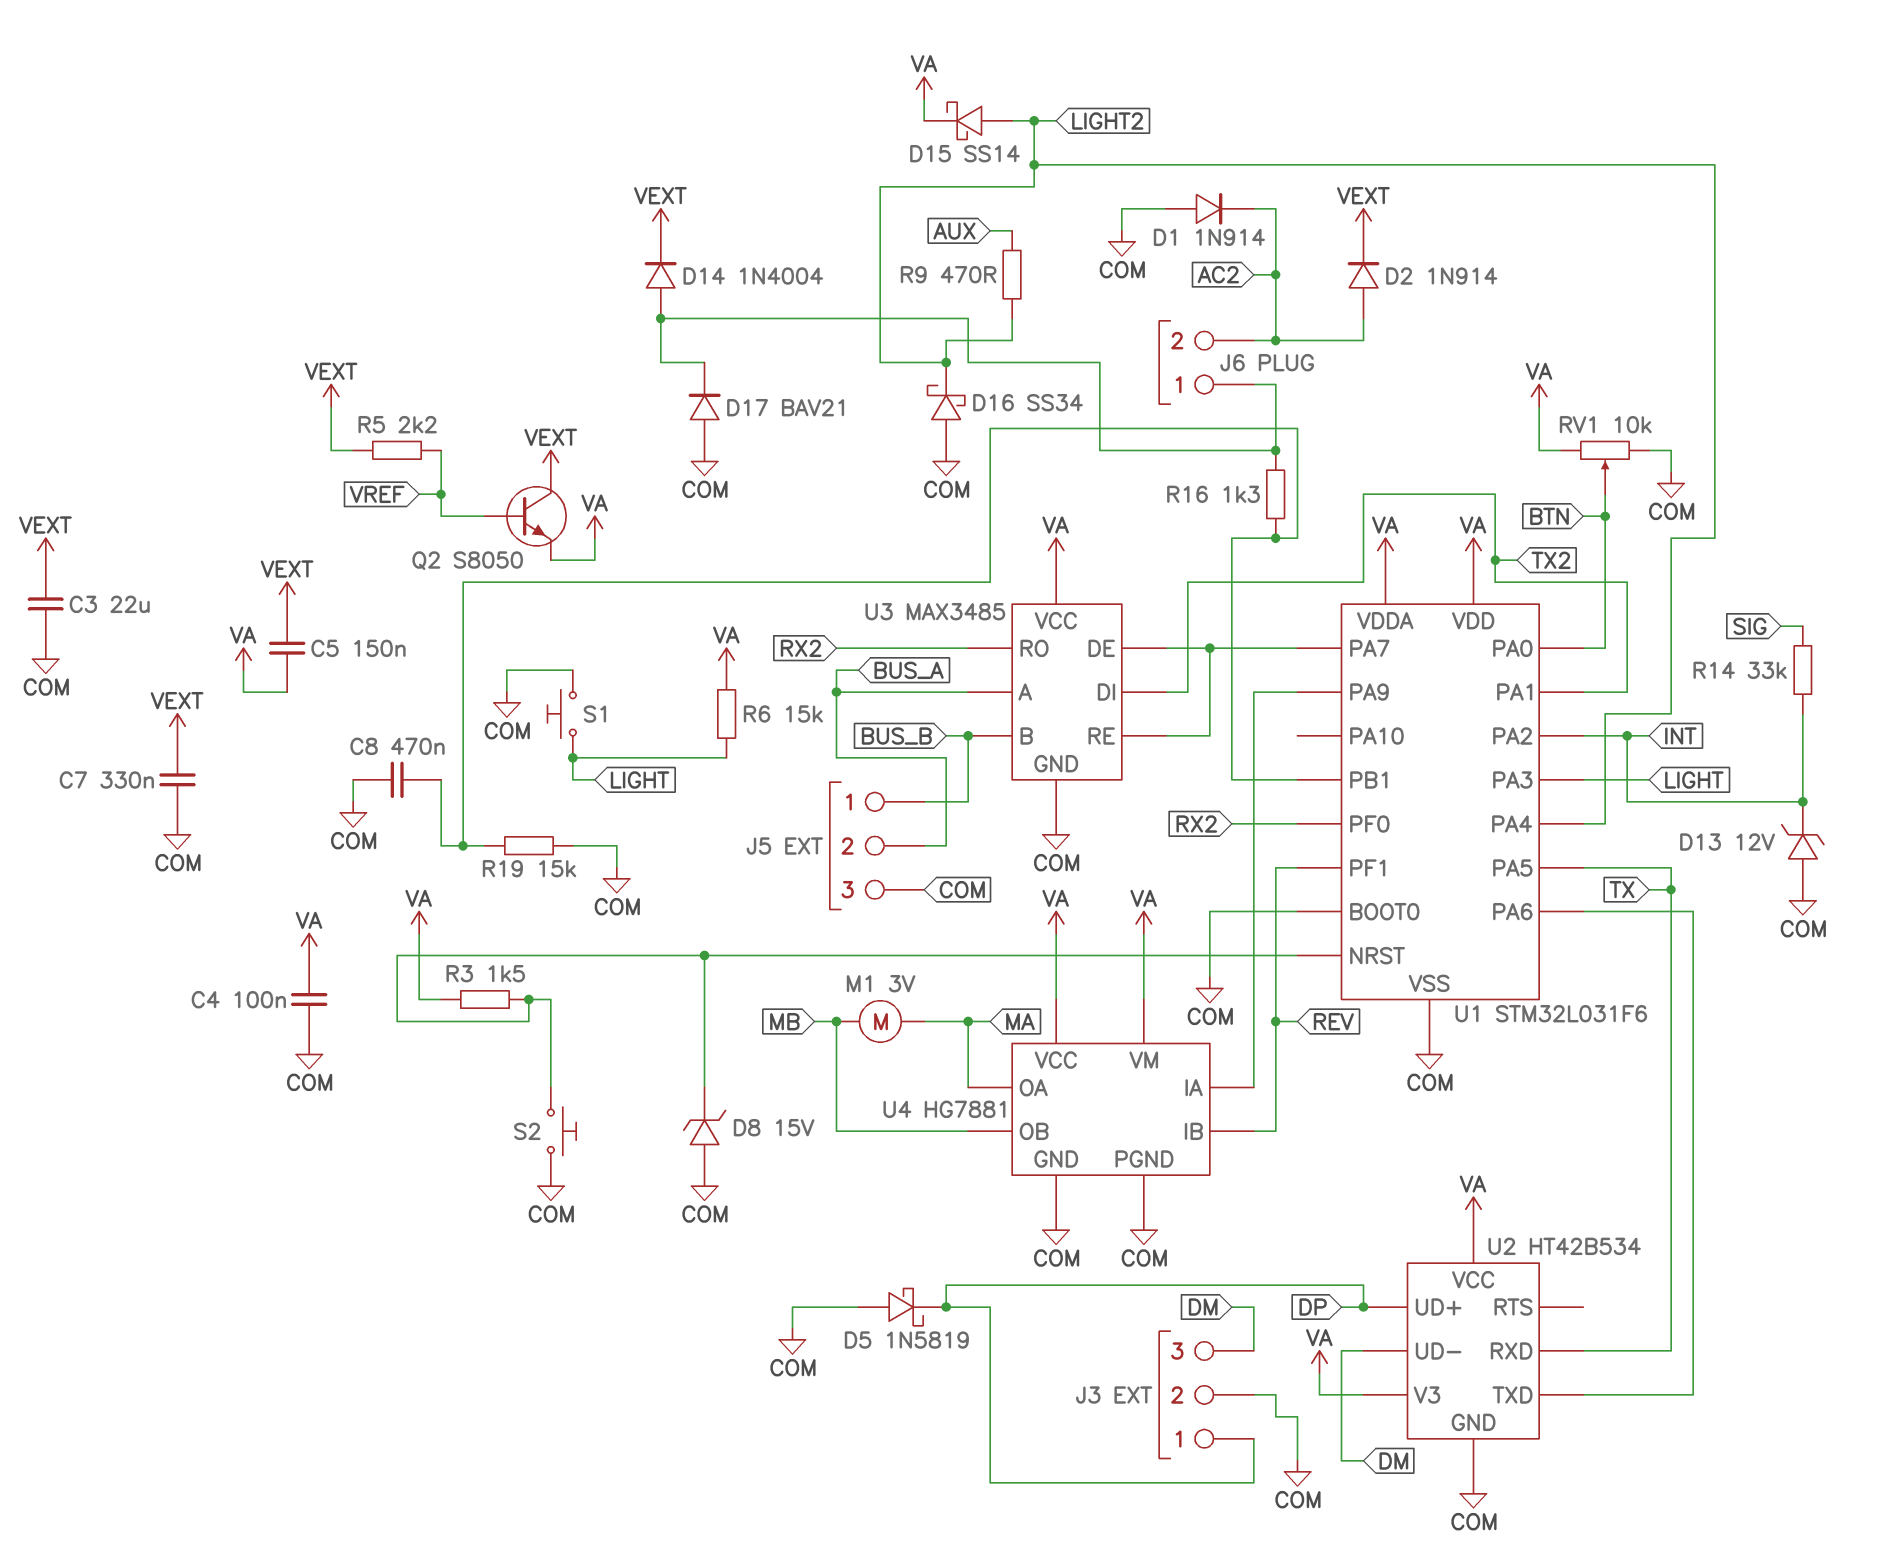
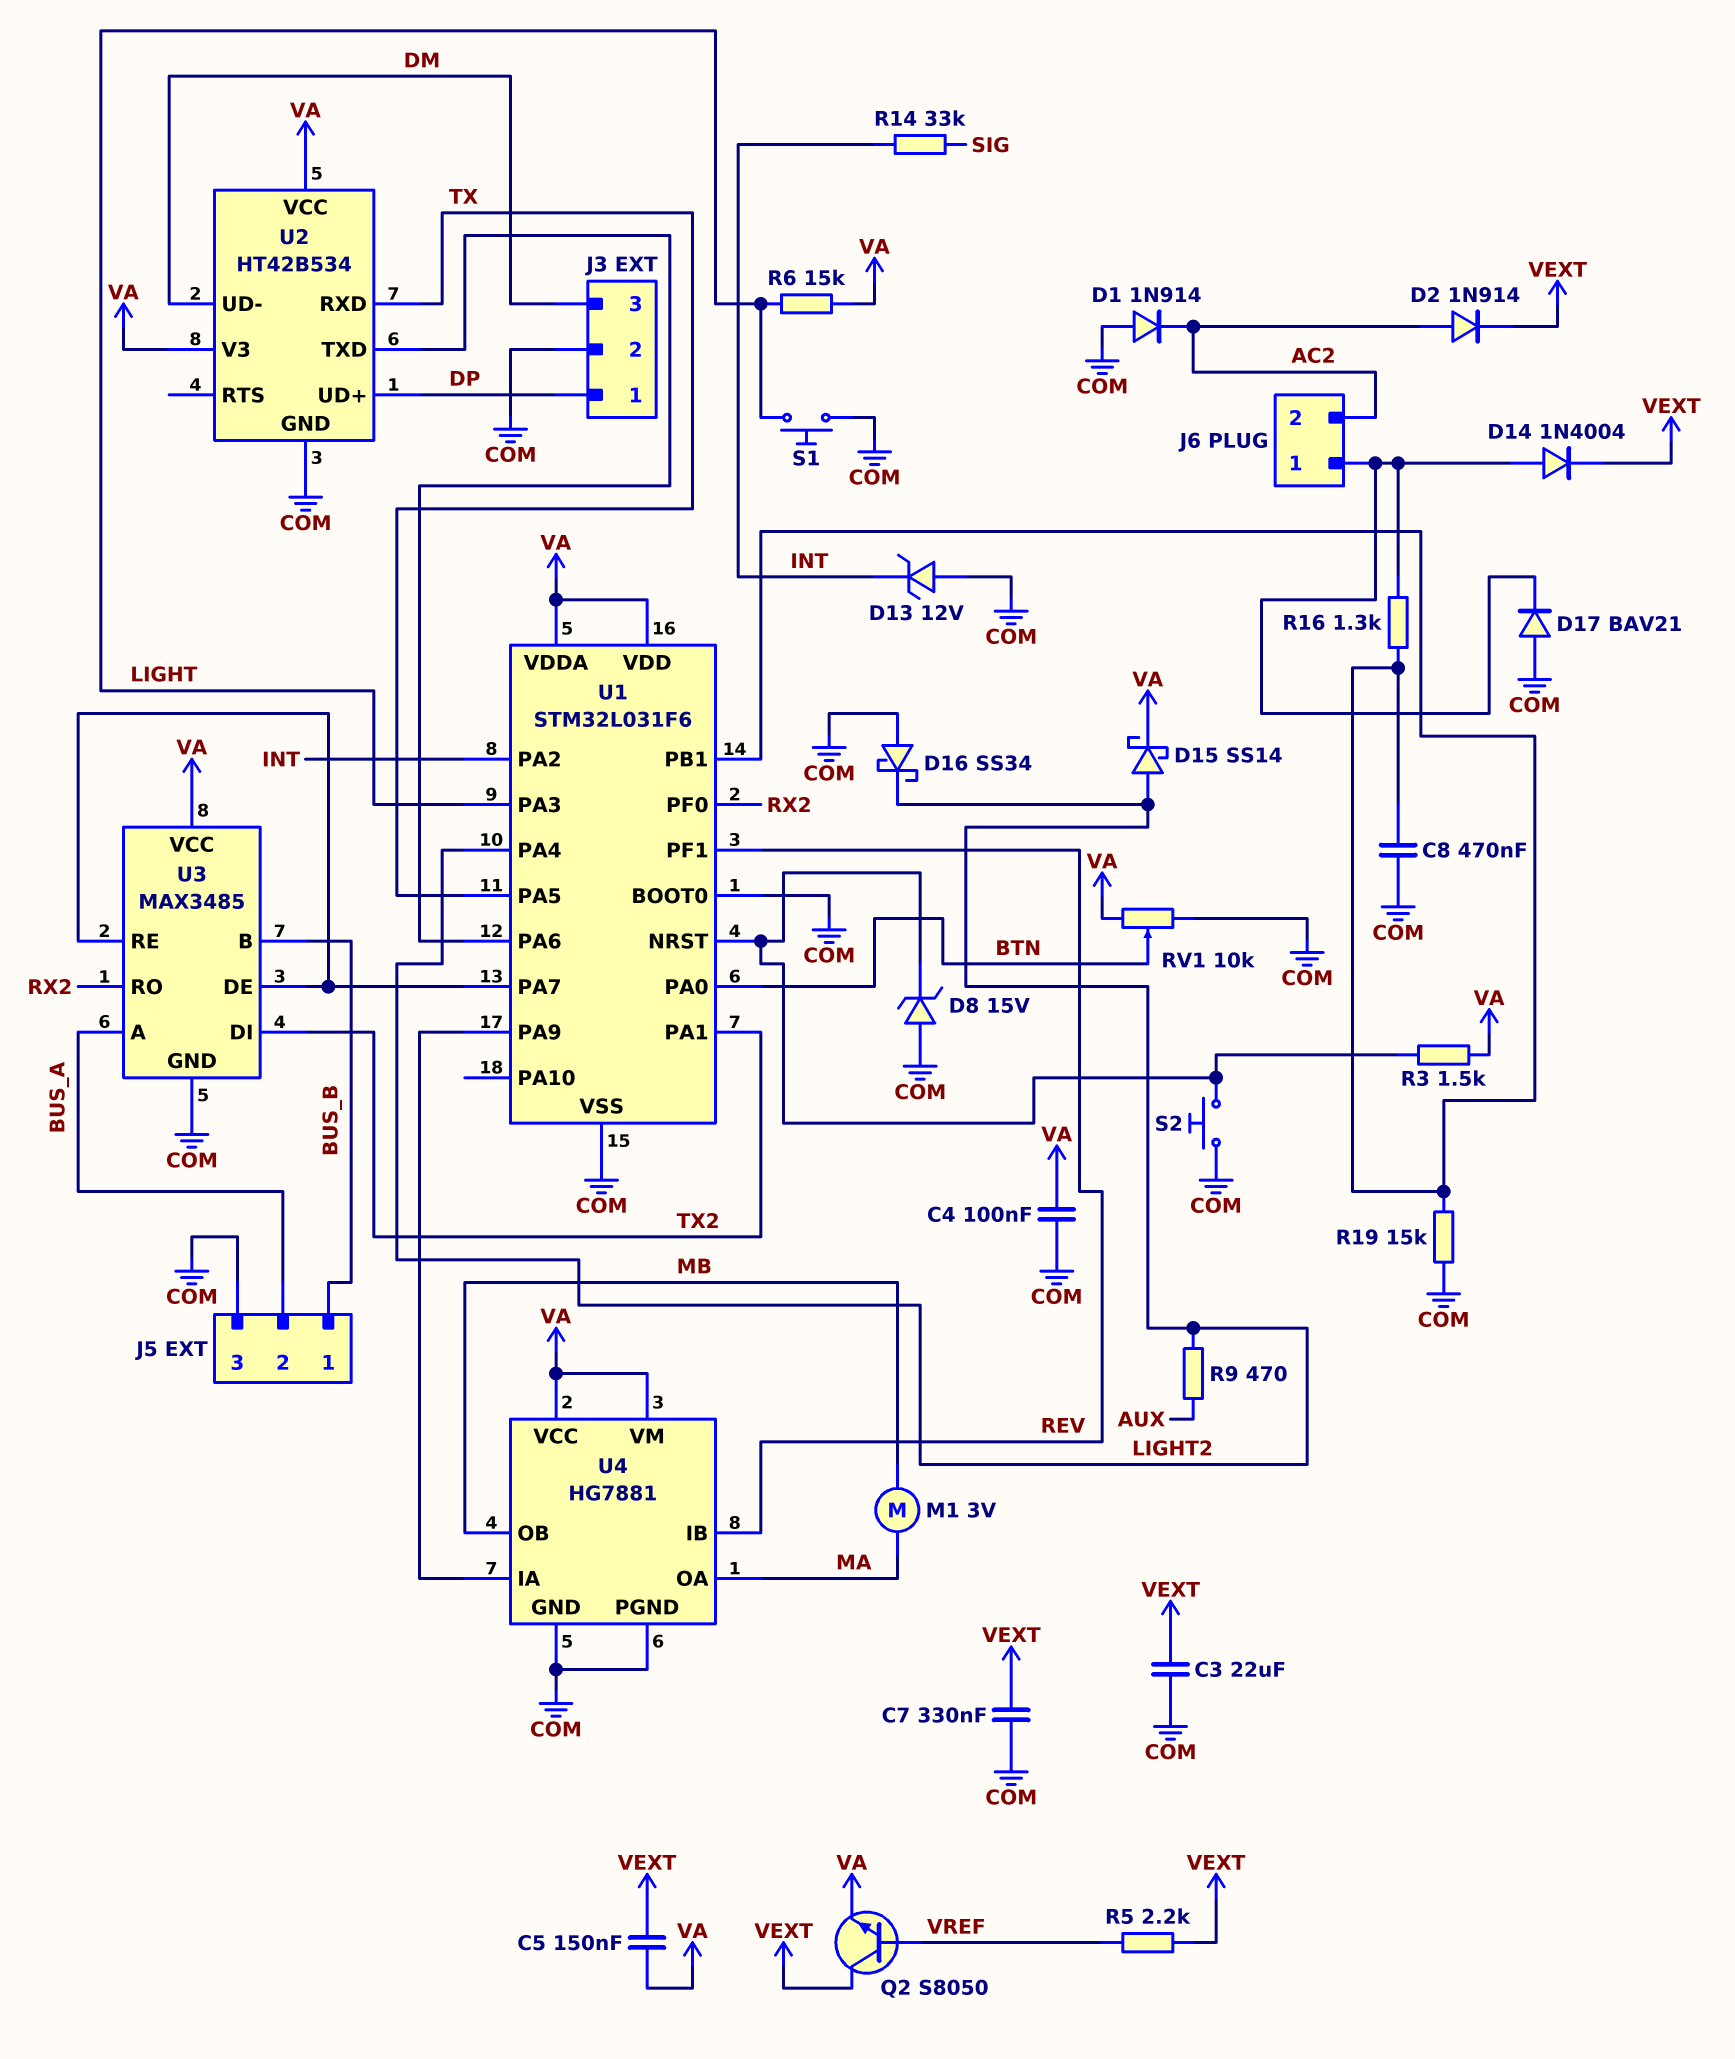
D5: schottky 1N5819 (A COM, K DP) -> none

